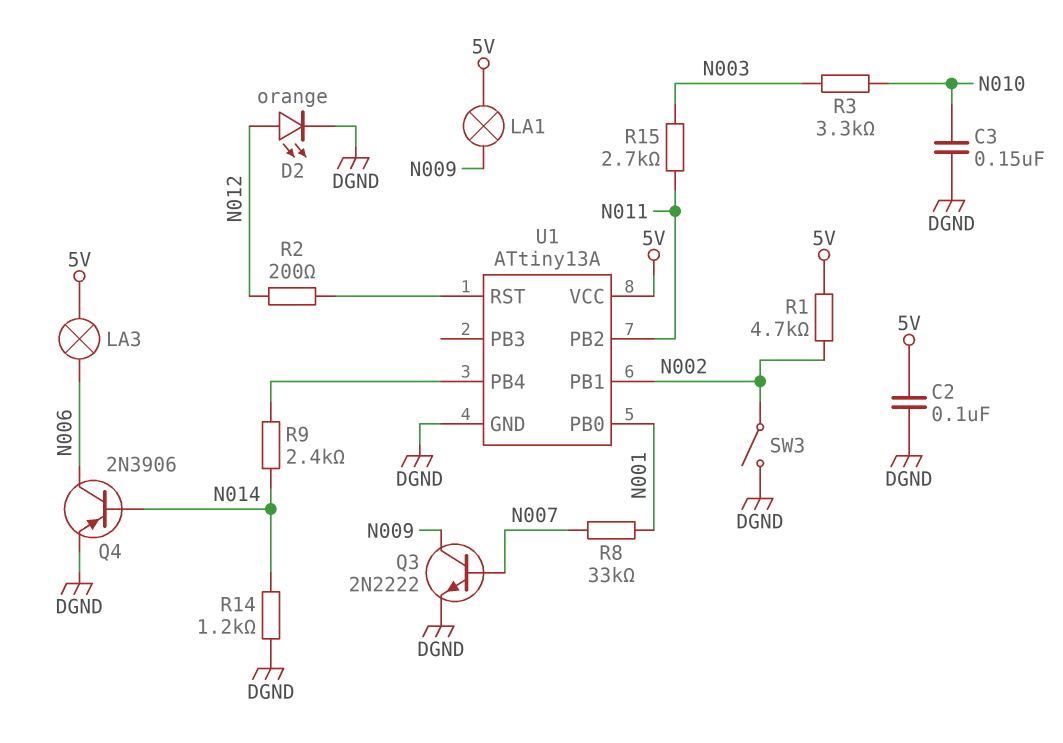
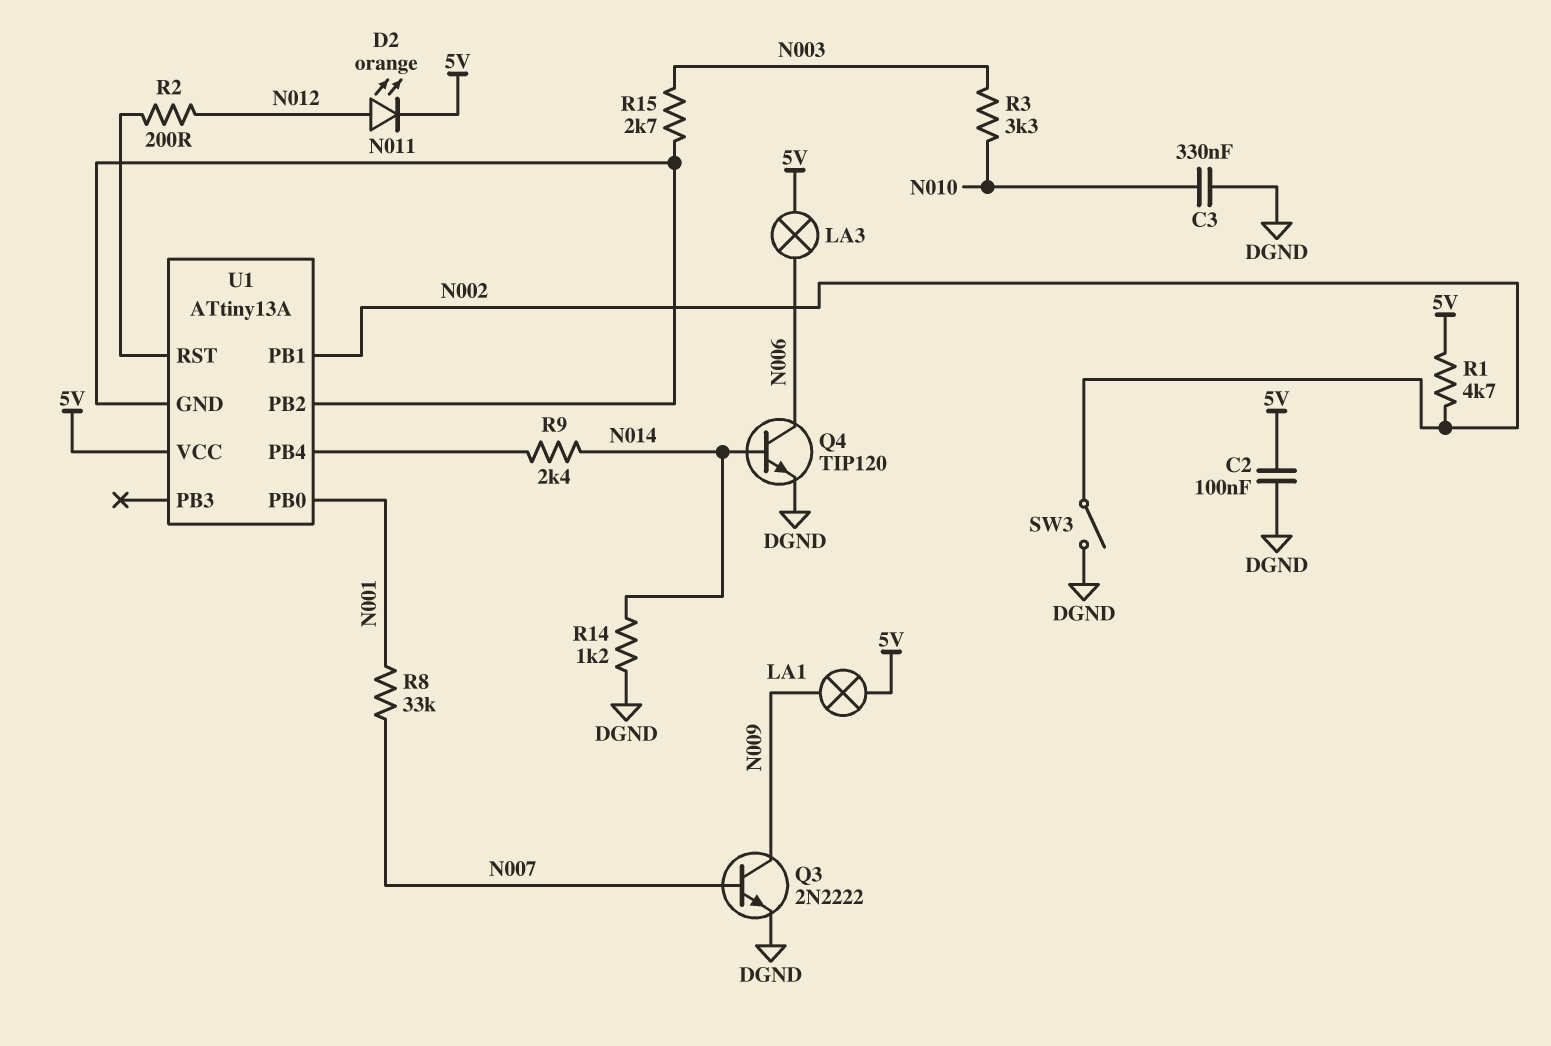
C3: 150nF (DGND, N010) -> 330nF (DGND, N010)
D2: LED orange (A N012, K DGND) -> LED orange (A N012, K 5V)
Q4: PNP 2N3906 (B N014, C N006, E DGND) -> NPN TIP120 (B N014, C N006, E DGND)
U1 pin GND: DGND -> N011

